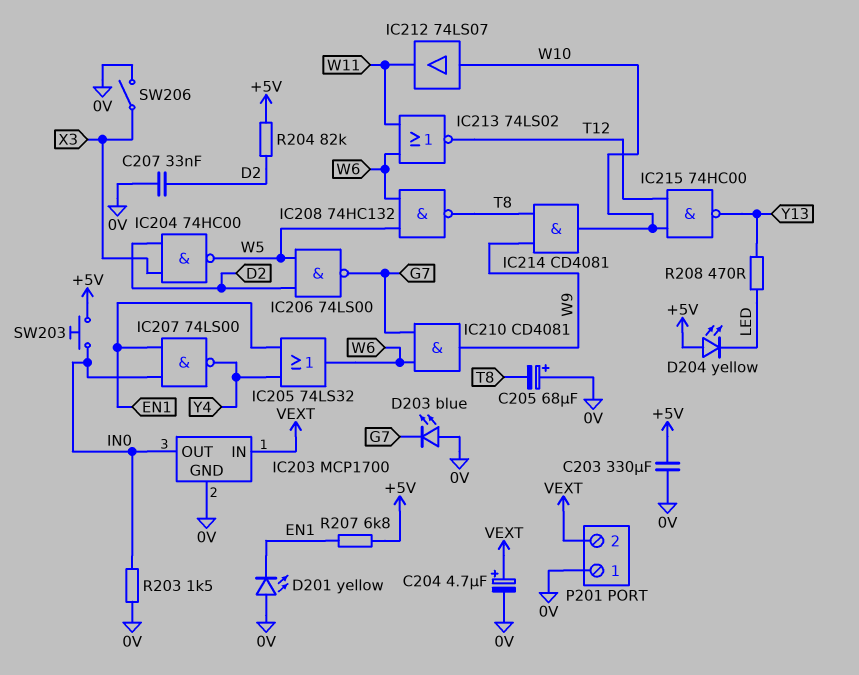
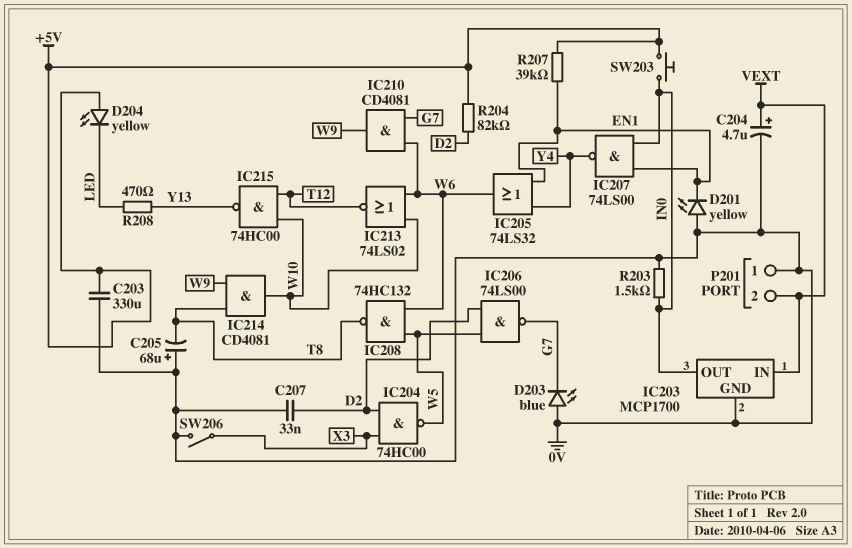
IC212: buffer 74LS07 (in W10, out W11) -> none
IC213: NOR 74LS02 (in W6, in W11, out T12) -> NOR 74LS02 (in W6, in W10, out T12)
R207: 6.8k (+5V, EN1) -> 39k (+5V, EN1)

